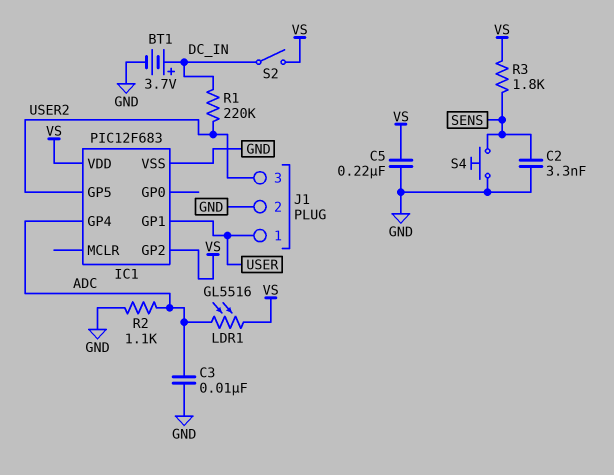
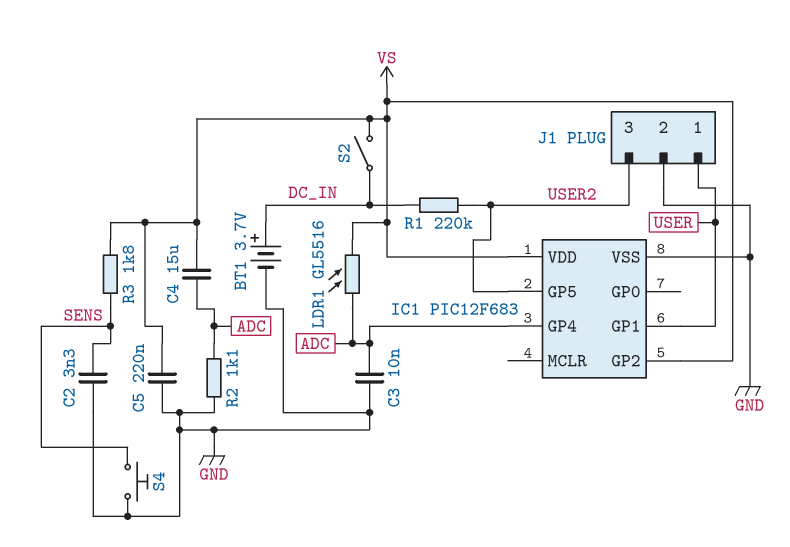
C4: none -> 15uF (ADC, VS)

